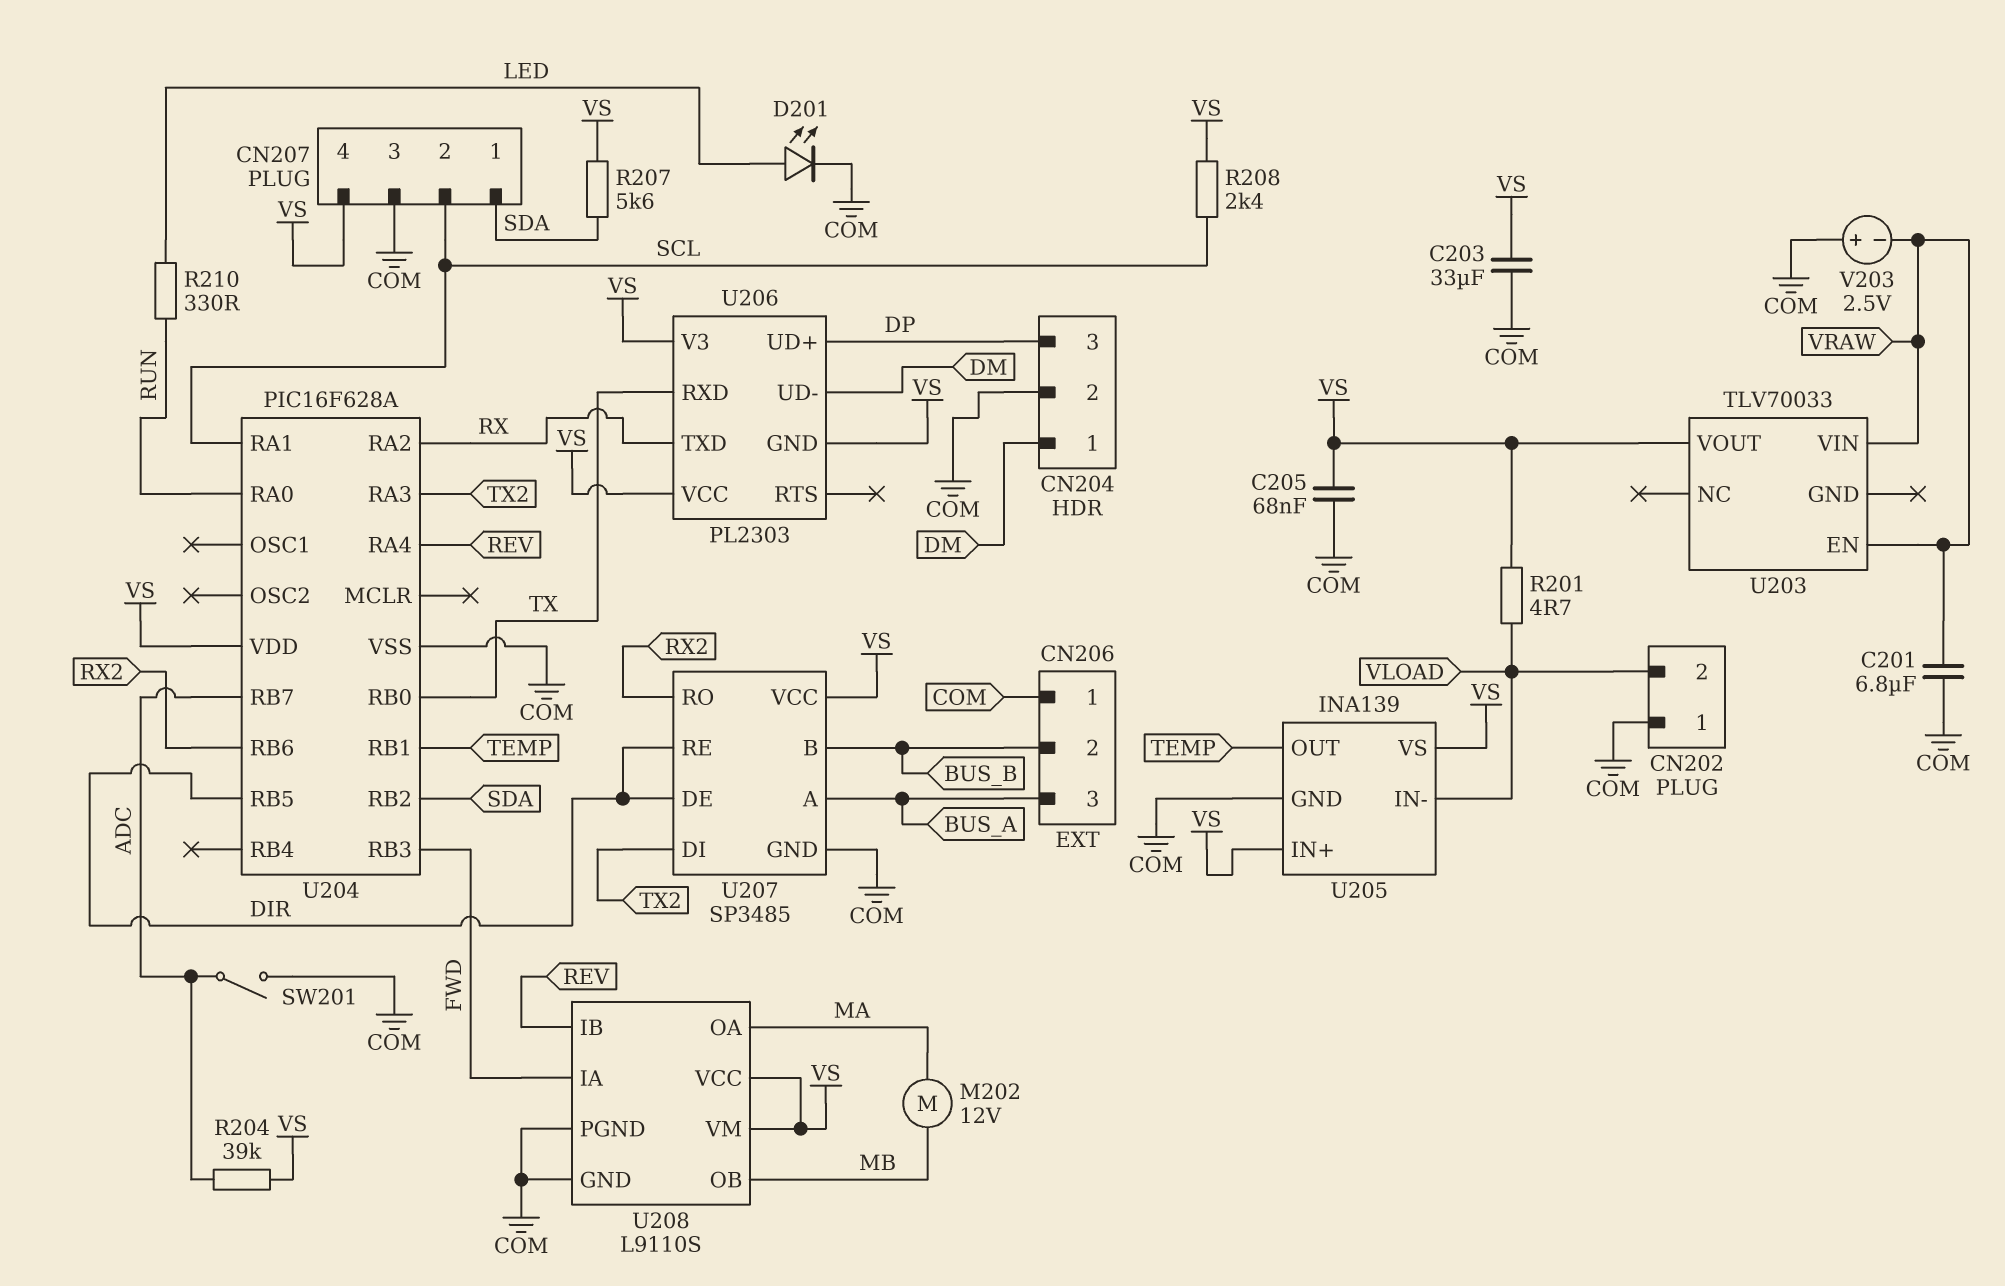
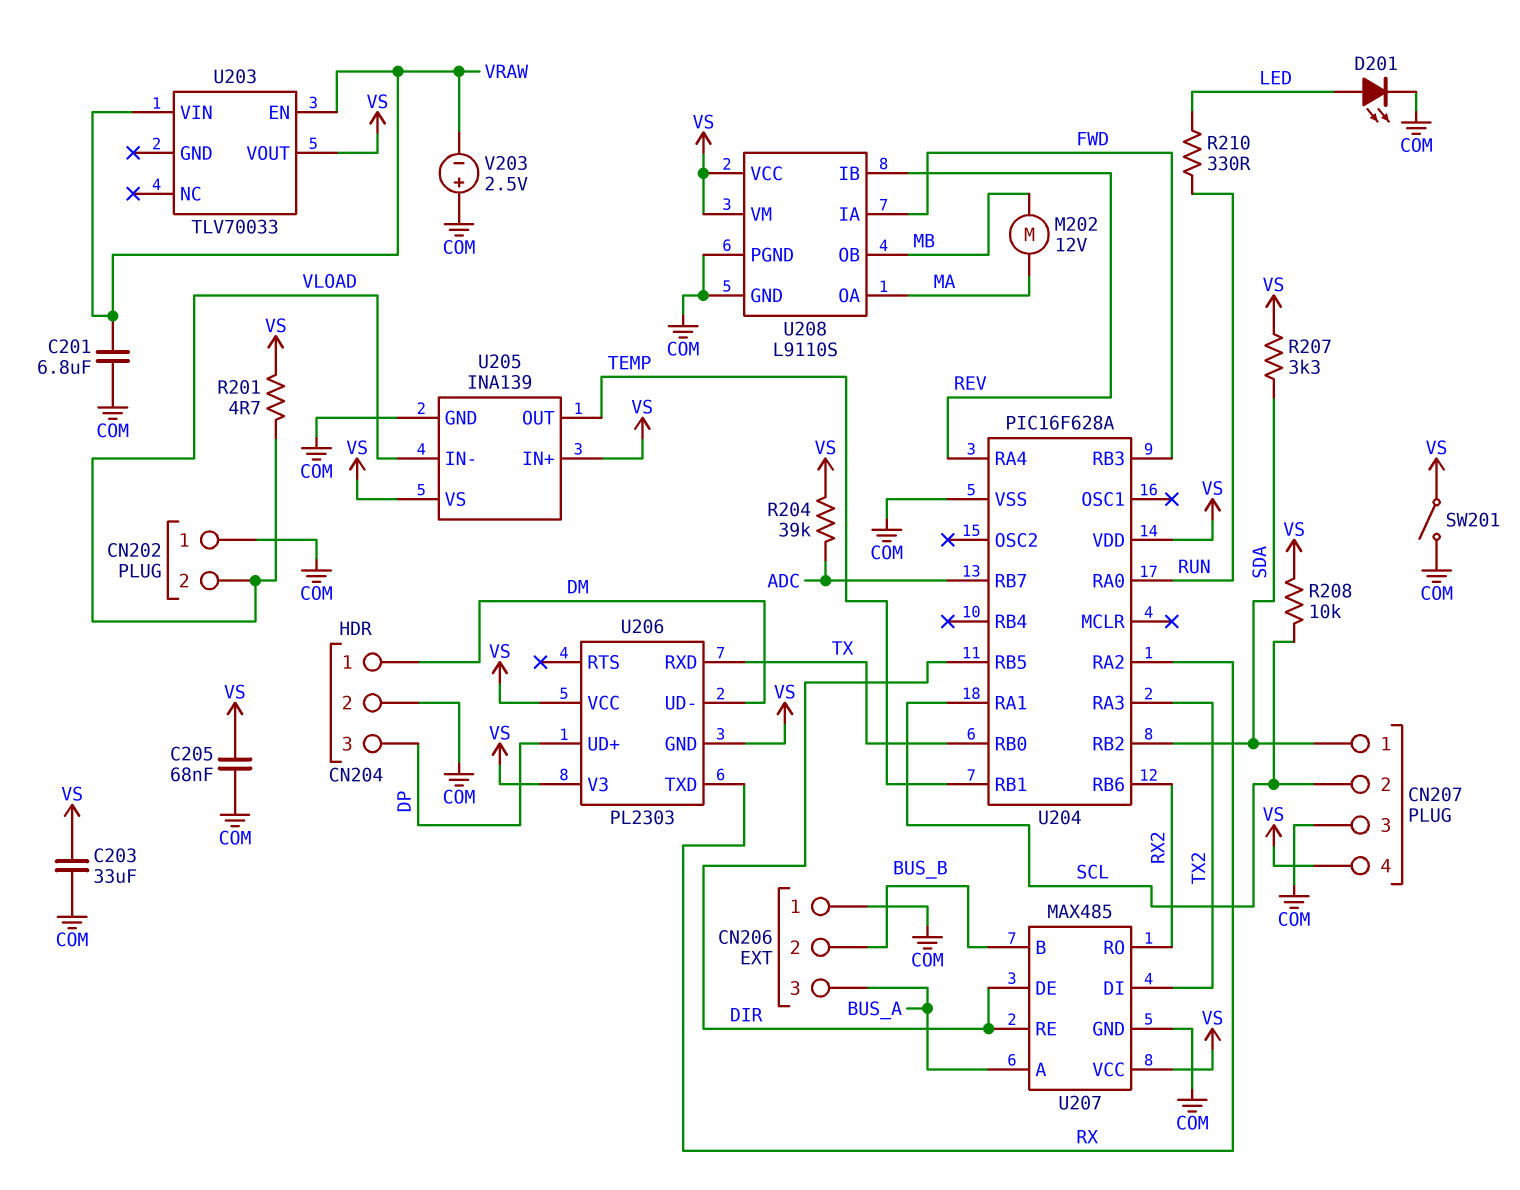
R207: 5.6k (SDA, VS) -> 3.3k (SDA, VS)
R208: 2.4k (SCL, VS) -> 10k (SCL, VS)
SW201: switch (ADC, COM) -> switch (COM, VS)
U207: SP3485 -> MAX485

